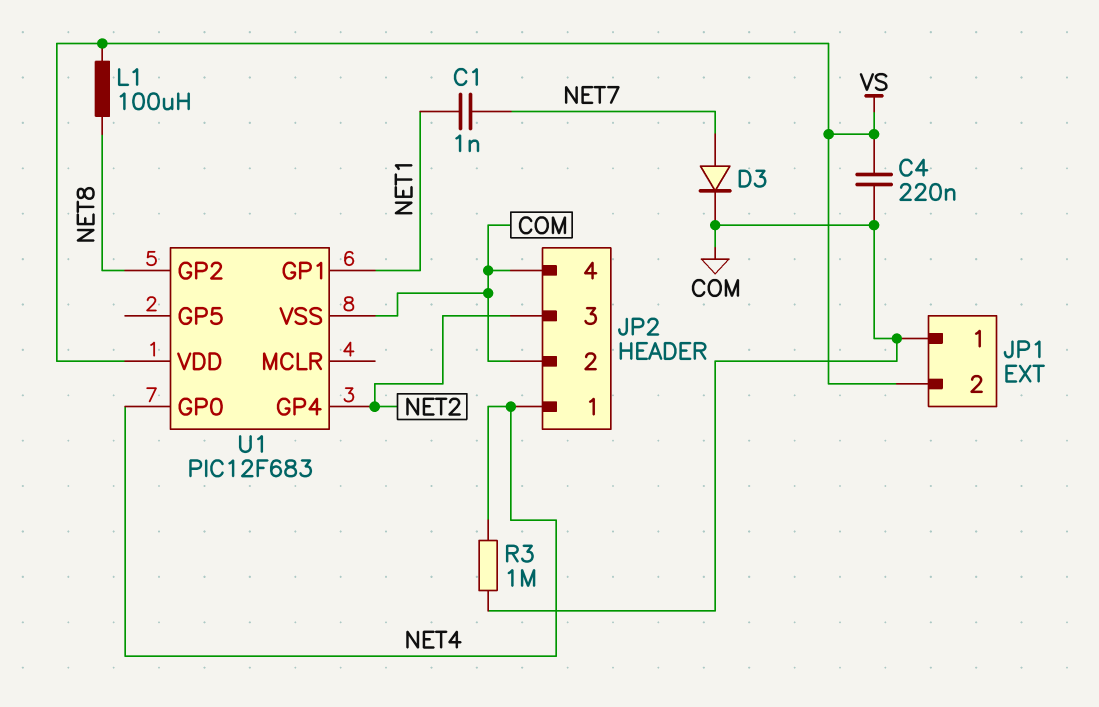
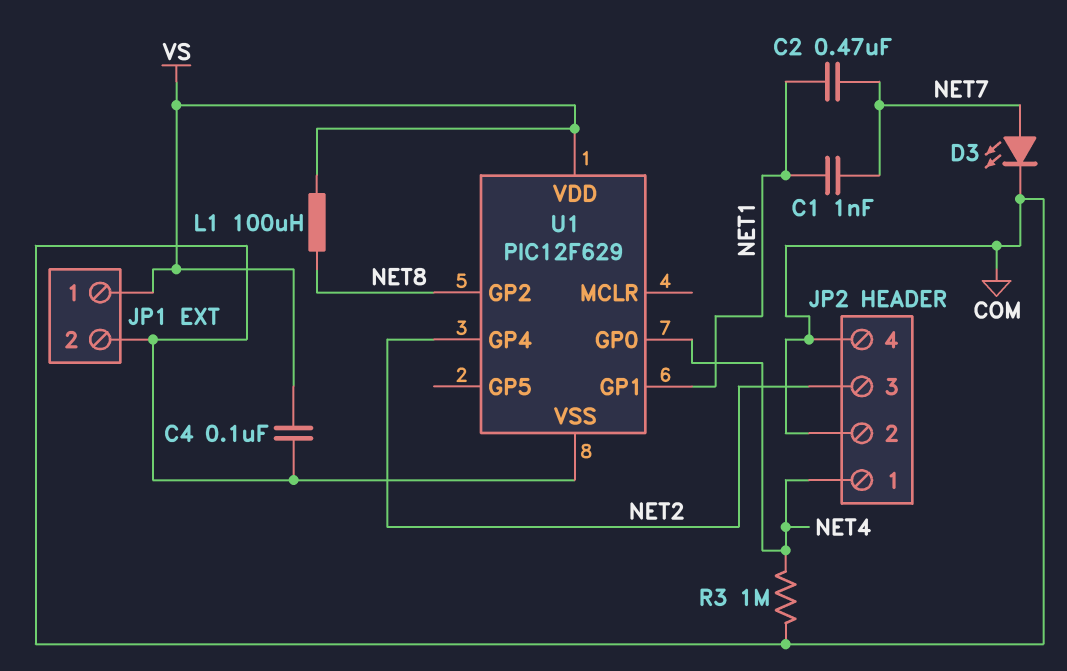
C2: none -> 470nF (NET1, NET7)
C4: 220nF (COM, VS) -> 100nF (COM, VS)
D3: diode (A NET7, K COM) -> LED (A NET7, K COM)
JP1 pin 1: COM -> VS
JP1 pin 2: VS -> COM
U1: PIC12F683 -> PIC12F629

